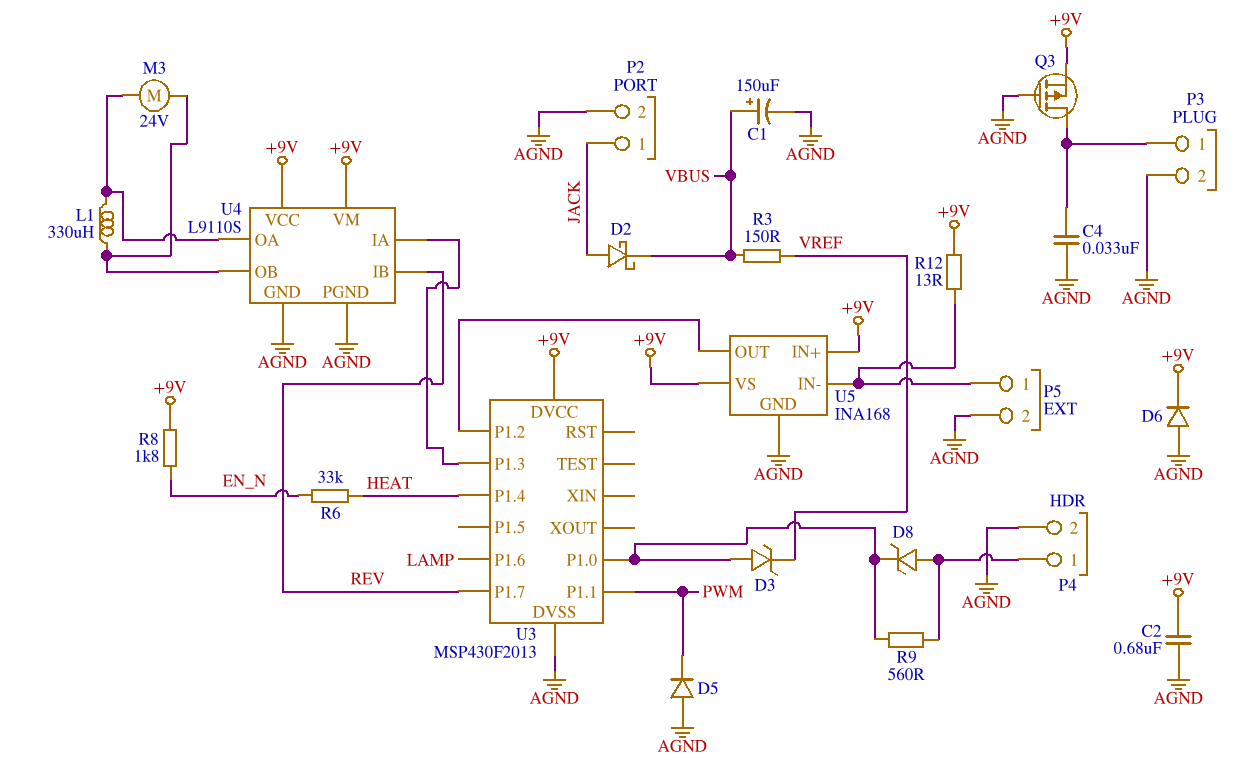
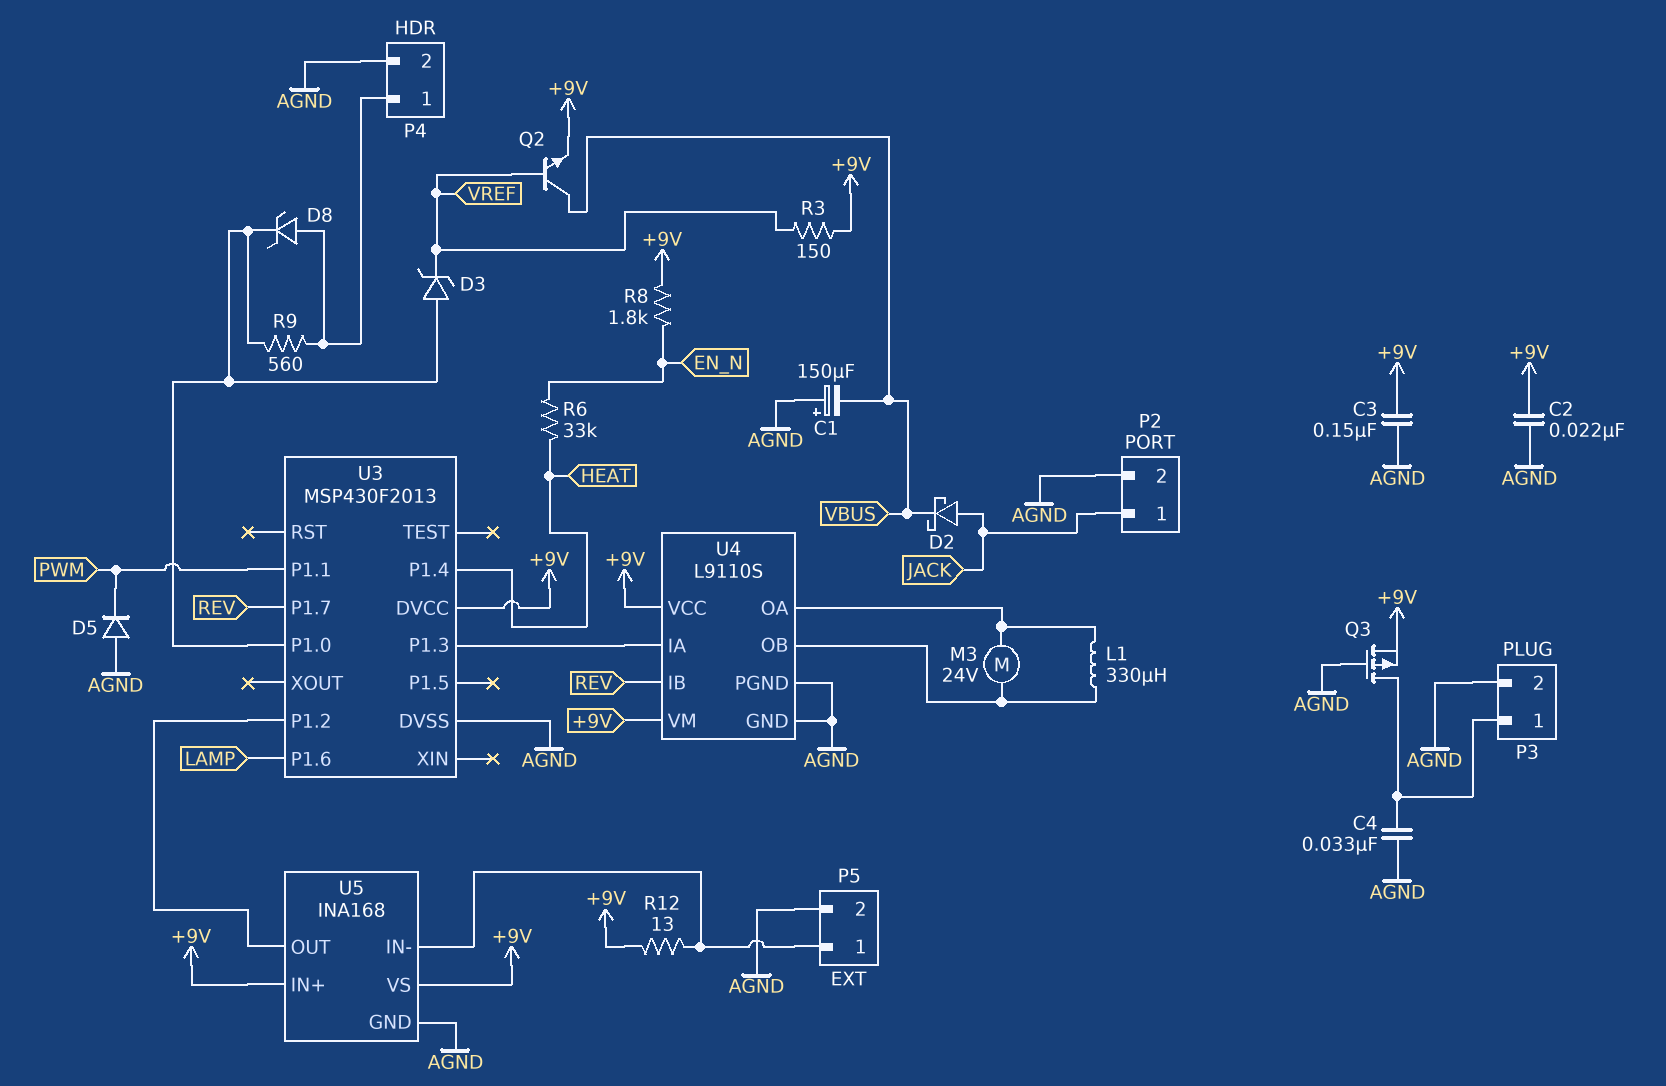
C1: 150uF (plus VBUS, minus AGND) -> 150uF (plus AGND, minus VBUS)
C2: 680nF (+9V, AGND) -> 22nF (+9V, AGND)
C3: none -> 150nF (+9V, AGND)
D6: diode (A AGND, K +9V) -> none
Q2: none -> NPN (B VREF, C VBUS, E +9V)
R3: 150 (VBUS, VREF) -> 150 (+9V, VREF)

